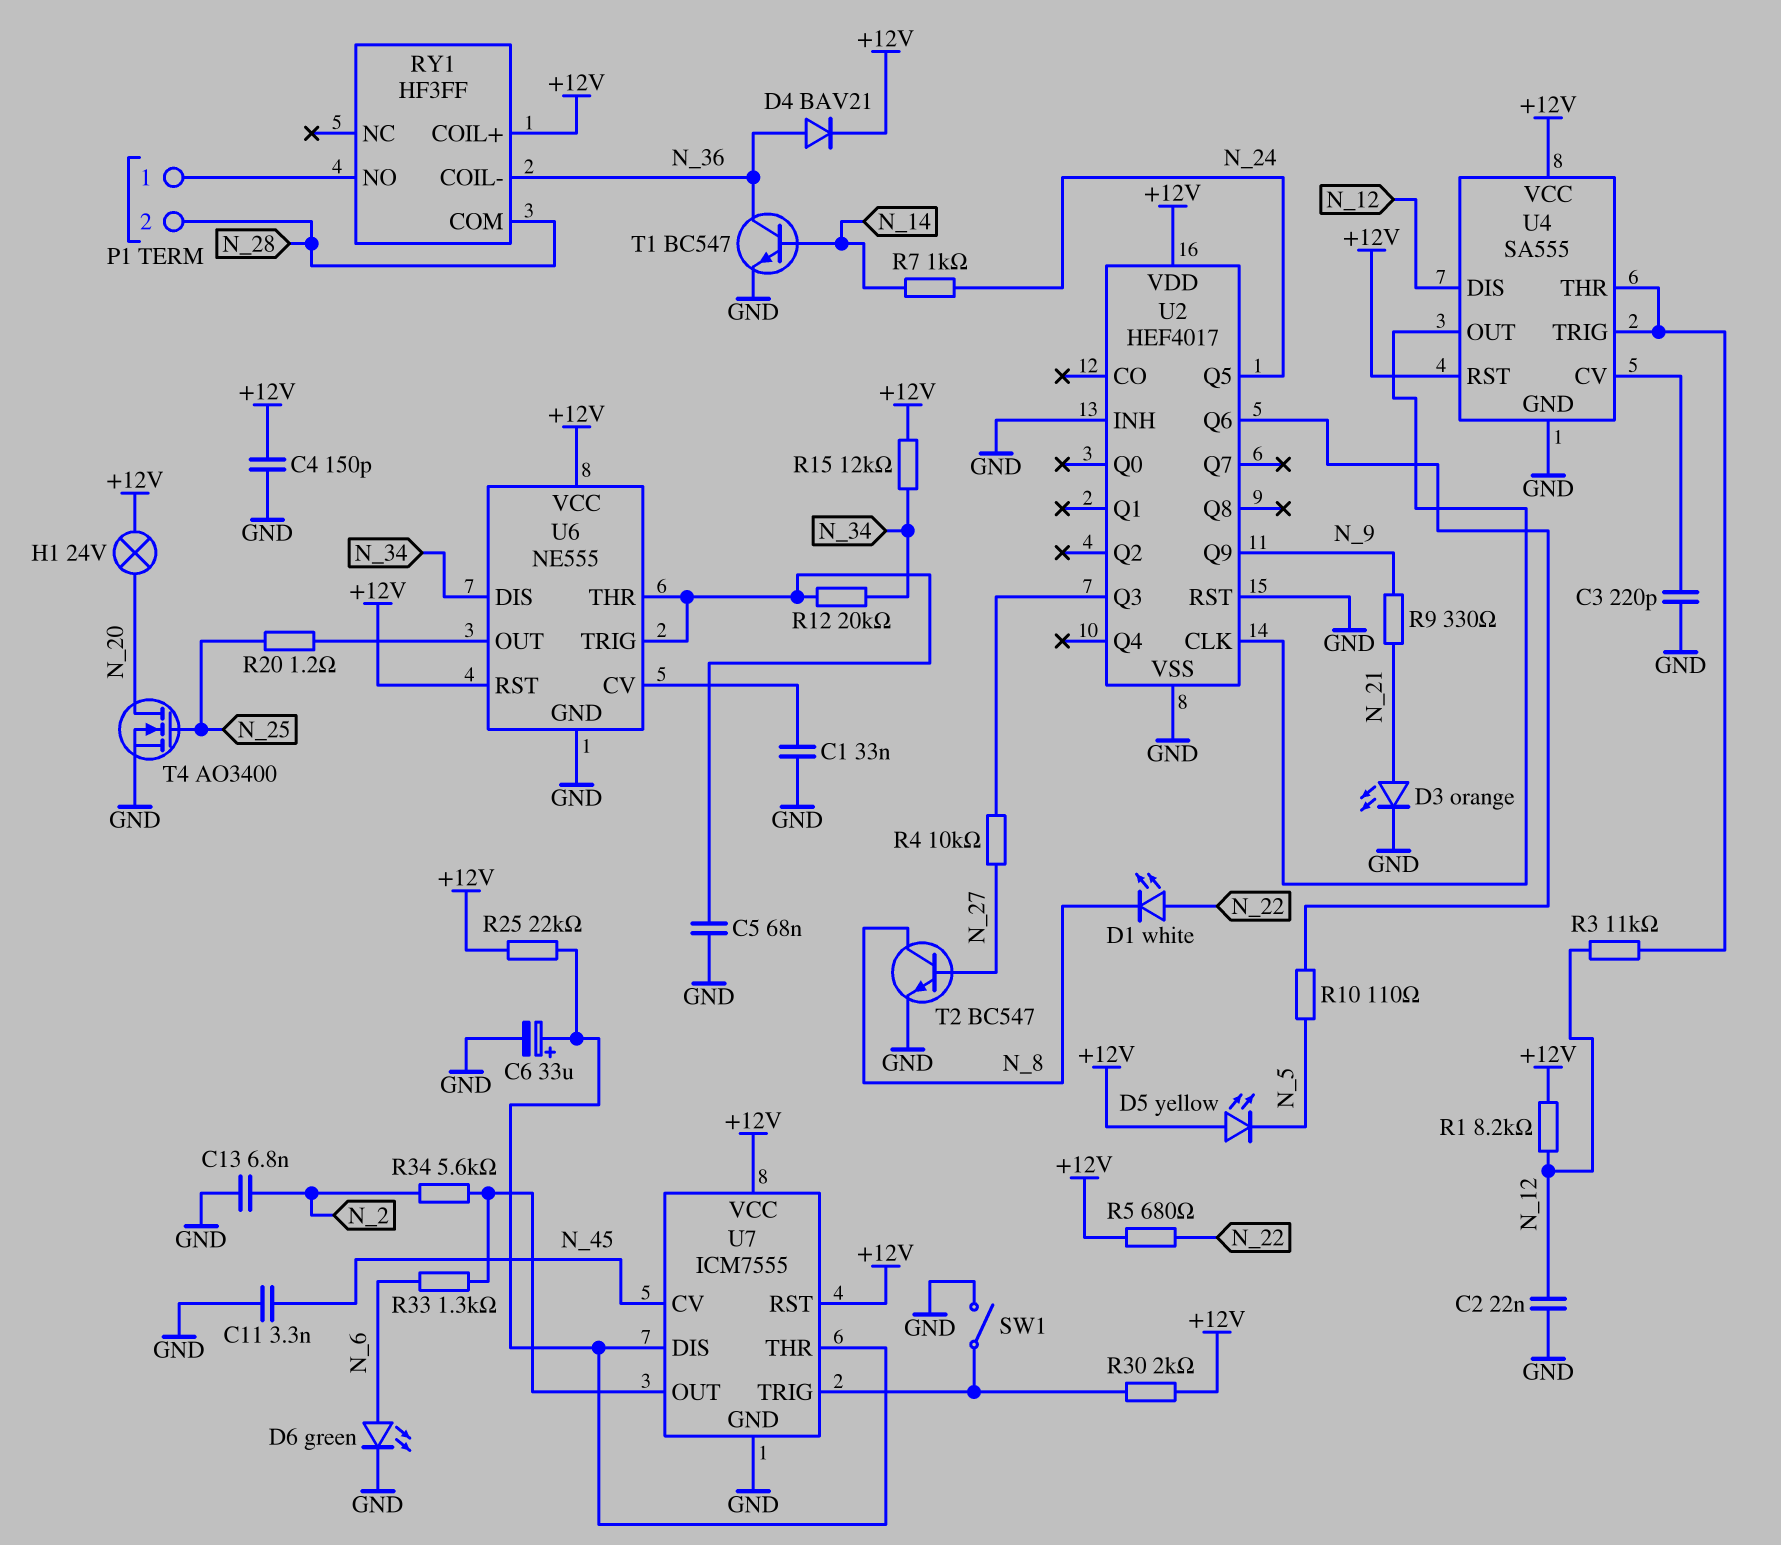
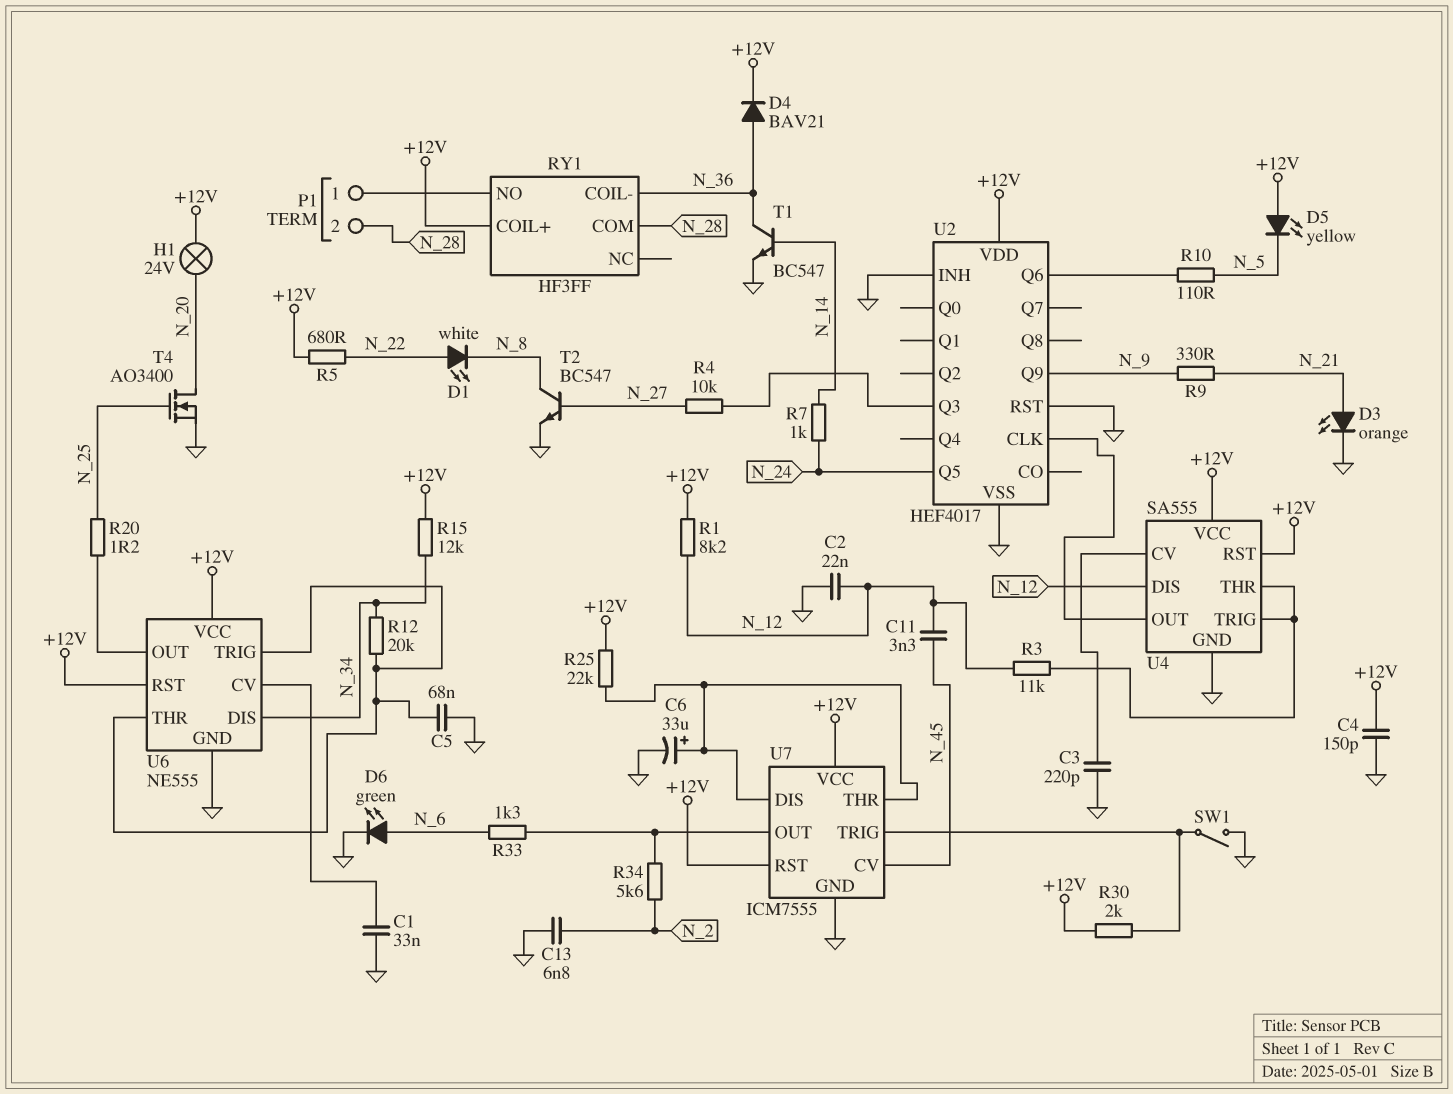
C11: 3.3nF (GND, N_45) -> 3.3nF (N_12, N_45)

